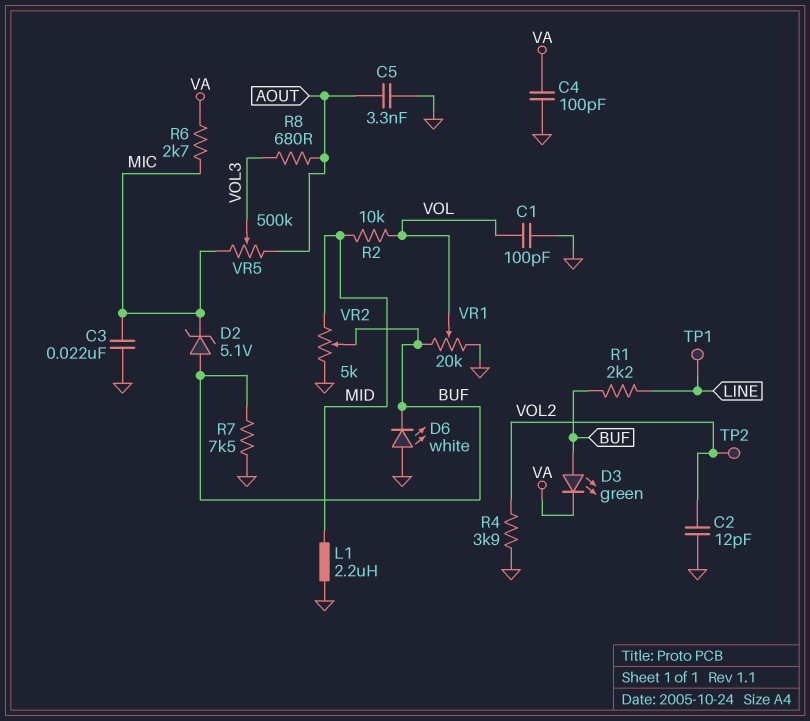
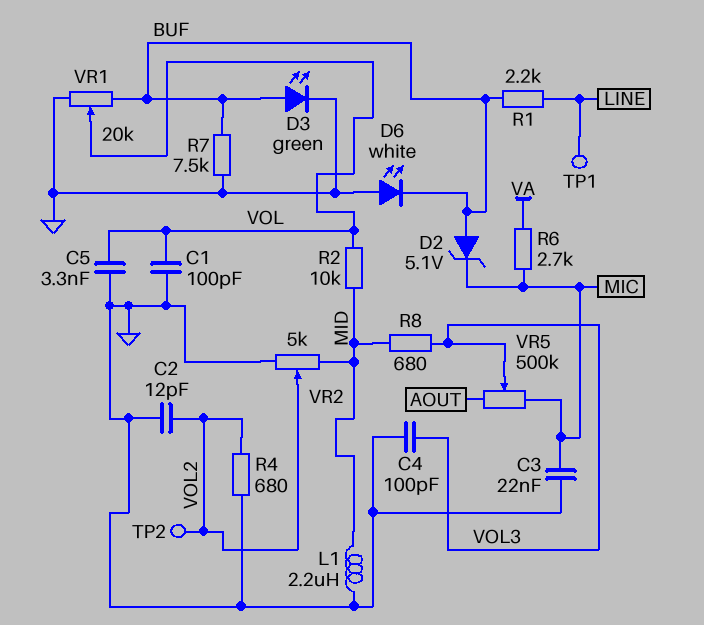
C4: 100pF (GND, VA) -> 100pF (GND, VOL3)
C5: 3.3nF (AOUT, GND) -> 3.3nF (GND, VOL)
D3: LED green (A BUF, K VA) -> LED green (A BUF, K GND)
R4: 3.9k (GND, VOL2) -> 680 (GND, VOL2)
R8: 680 (AOUT, VOL3) -> 680 (MID, VOL3)
VR2: 5k (GND, MID, wiper BUF) -> 5k (GND, MID, wiper VOL2)

